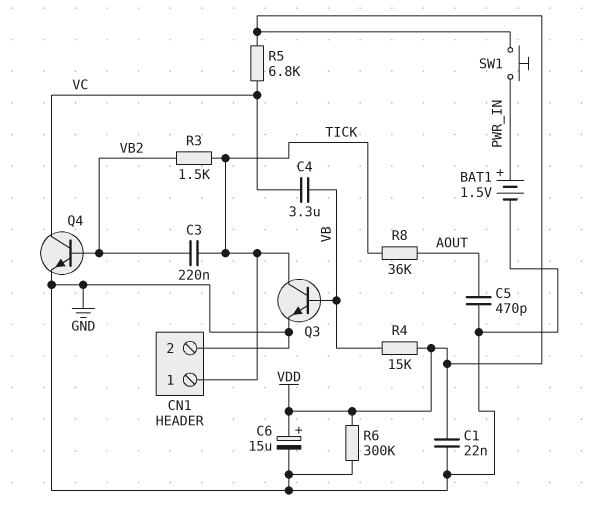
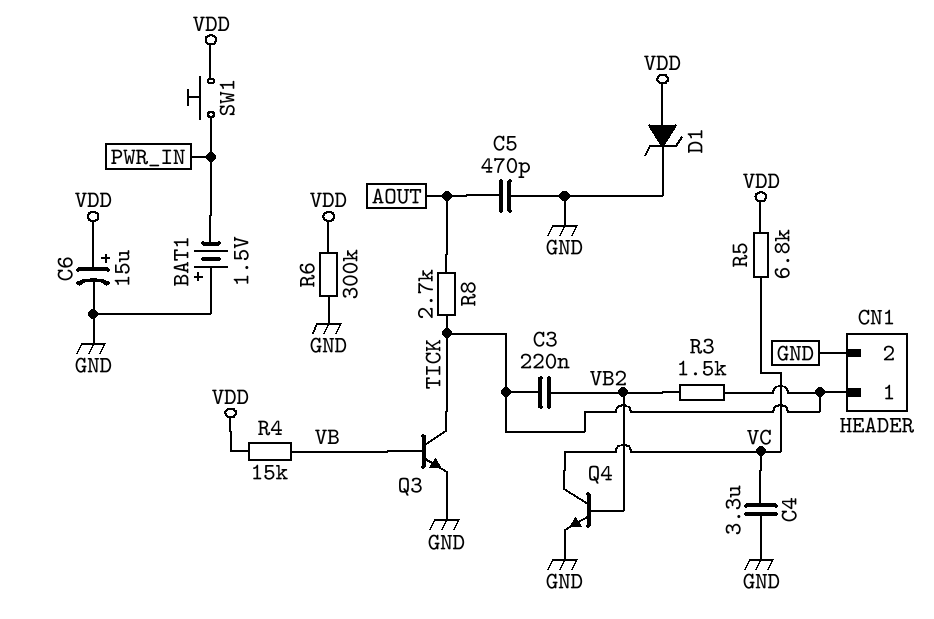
BAT1: 1.5V (plus PWR_IN, minus GND) -> 1.5V (plus GND, minus PWR_IN)
C1: 22nF (GND, VDD) -> none
C4: 3.3uF (VB, VC) -> 3.3uF (GND, VC)
D1: none -> zener (A VDD, K GND)
R8: 36k (AOUT, TICK) -> 2.7k (AOUT, TICK)

